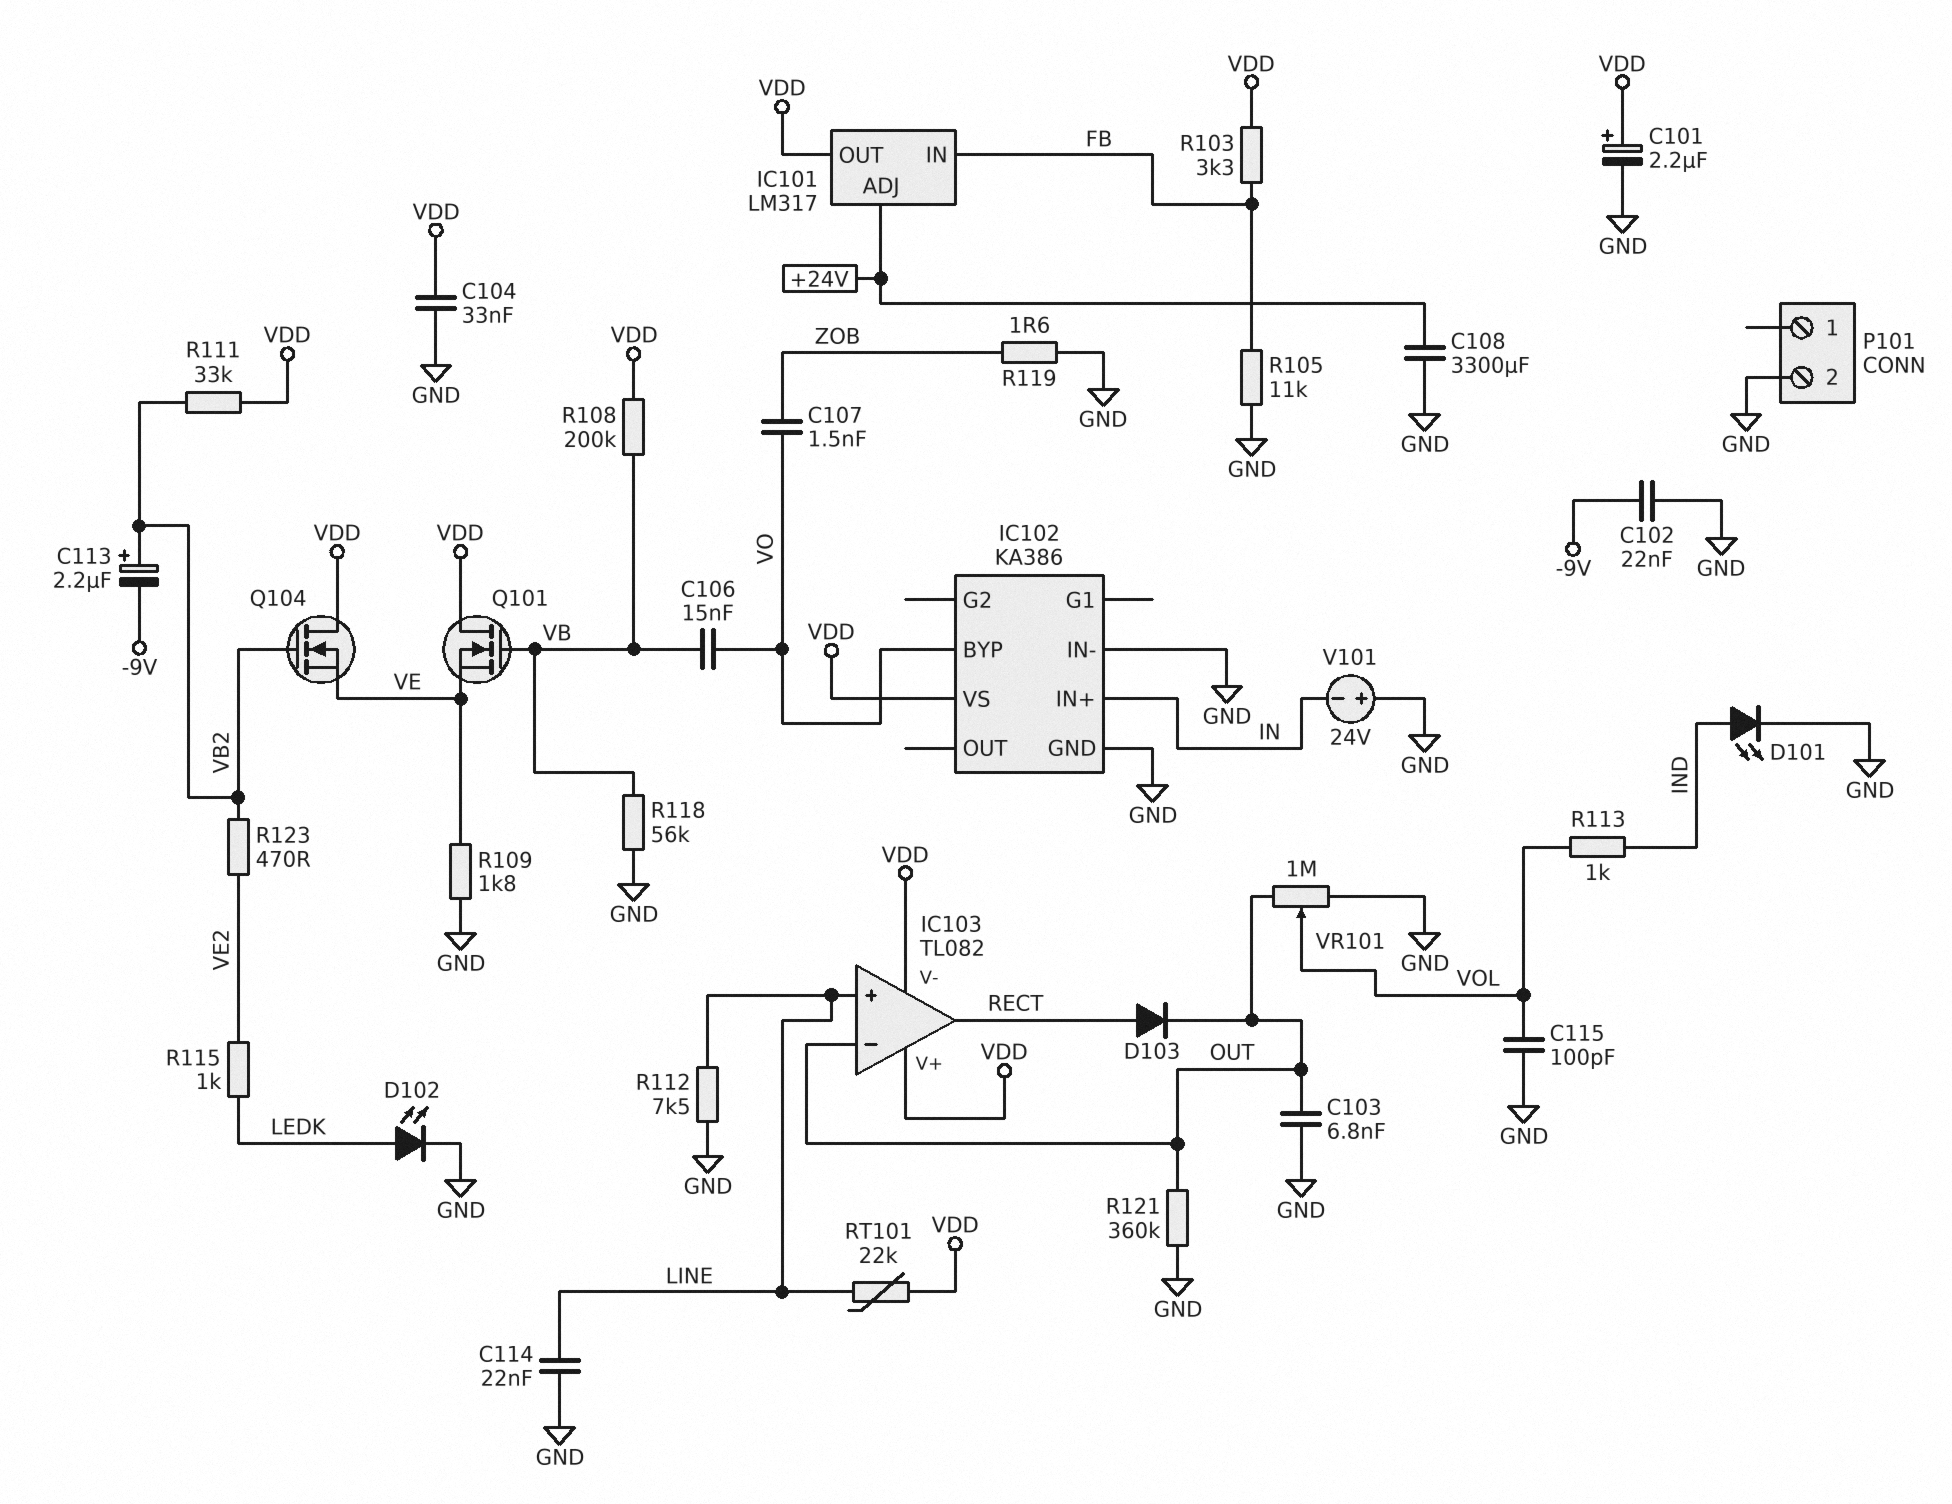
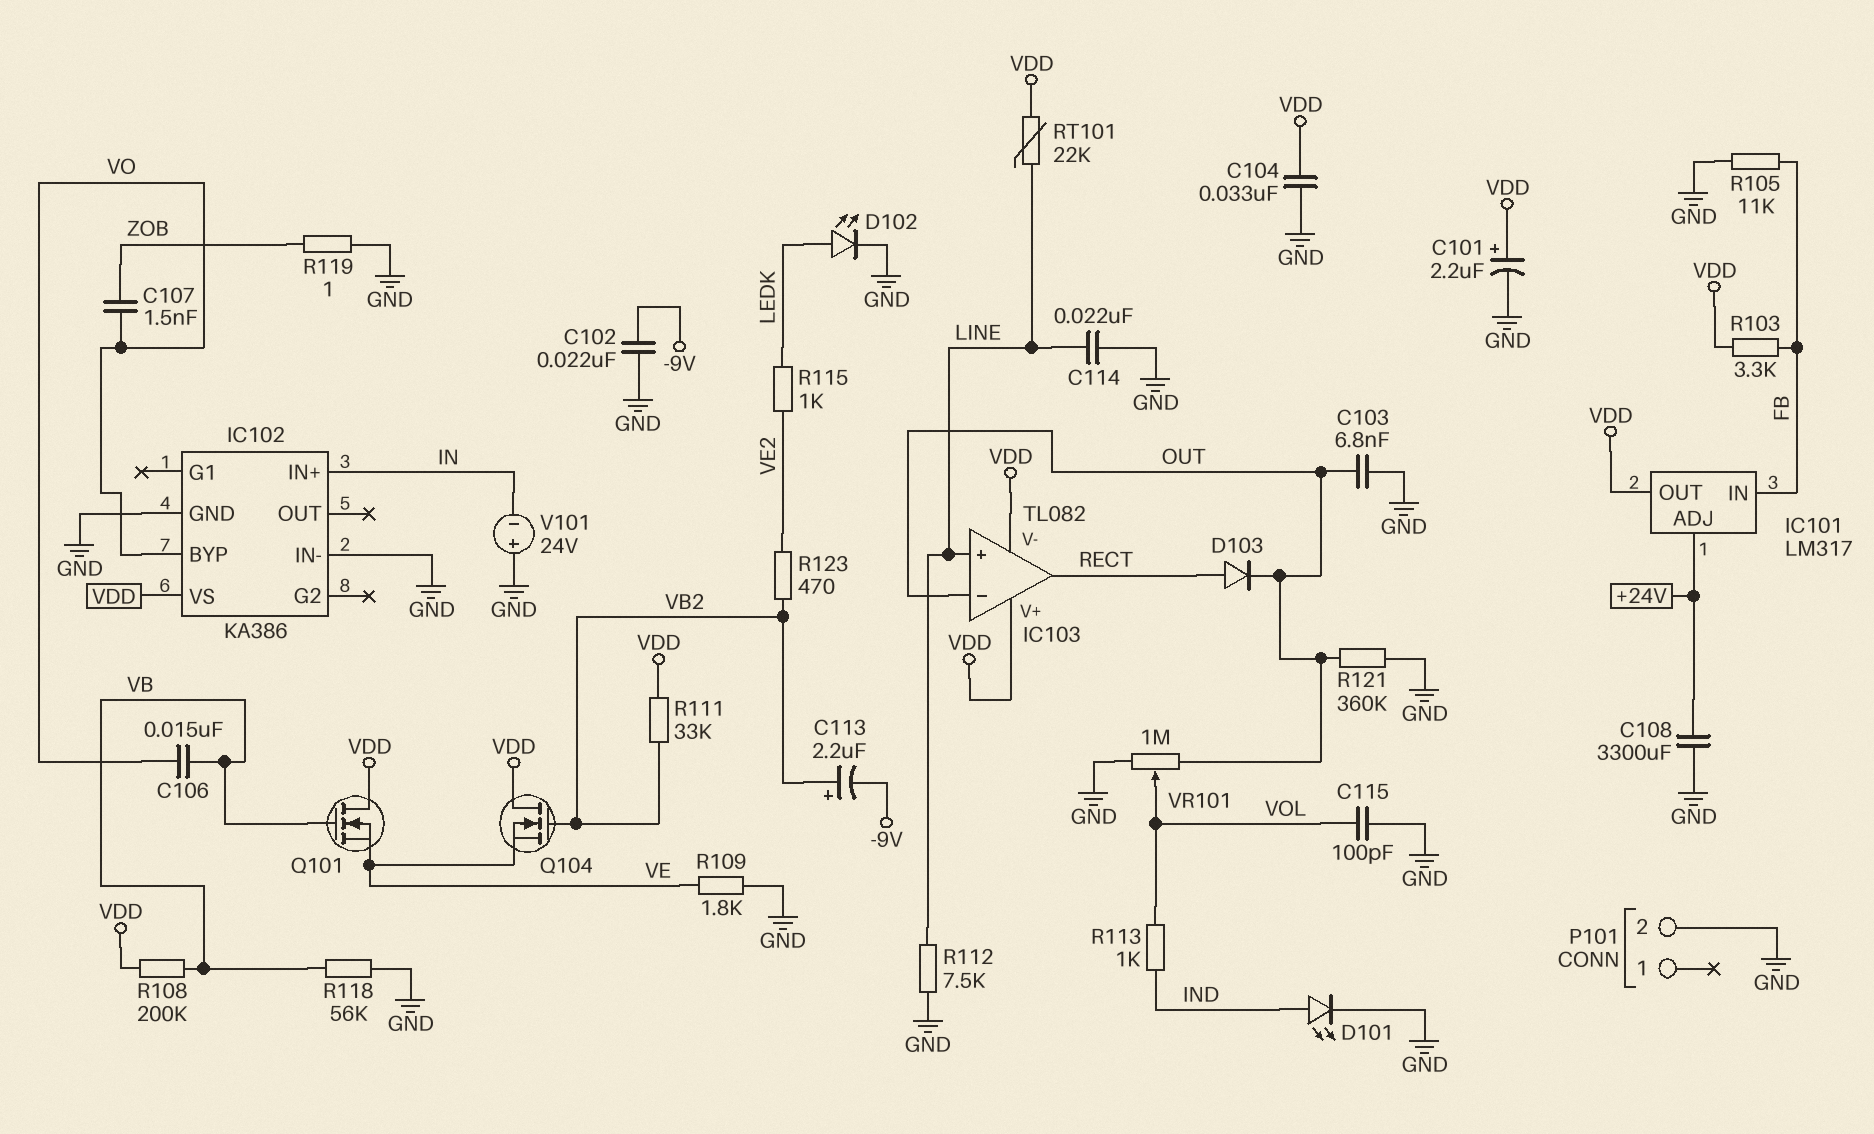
R119: 1.6 (GND, ZOB) -> 1 (GND, ZOB)

